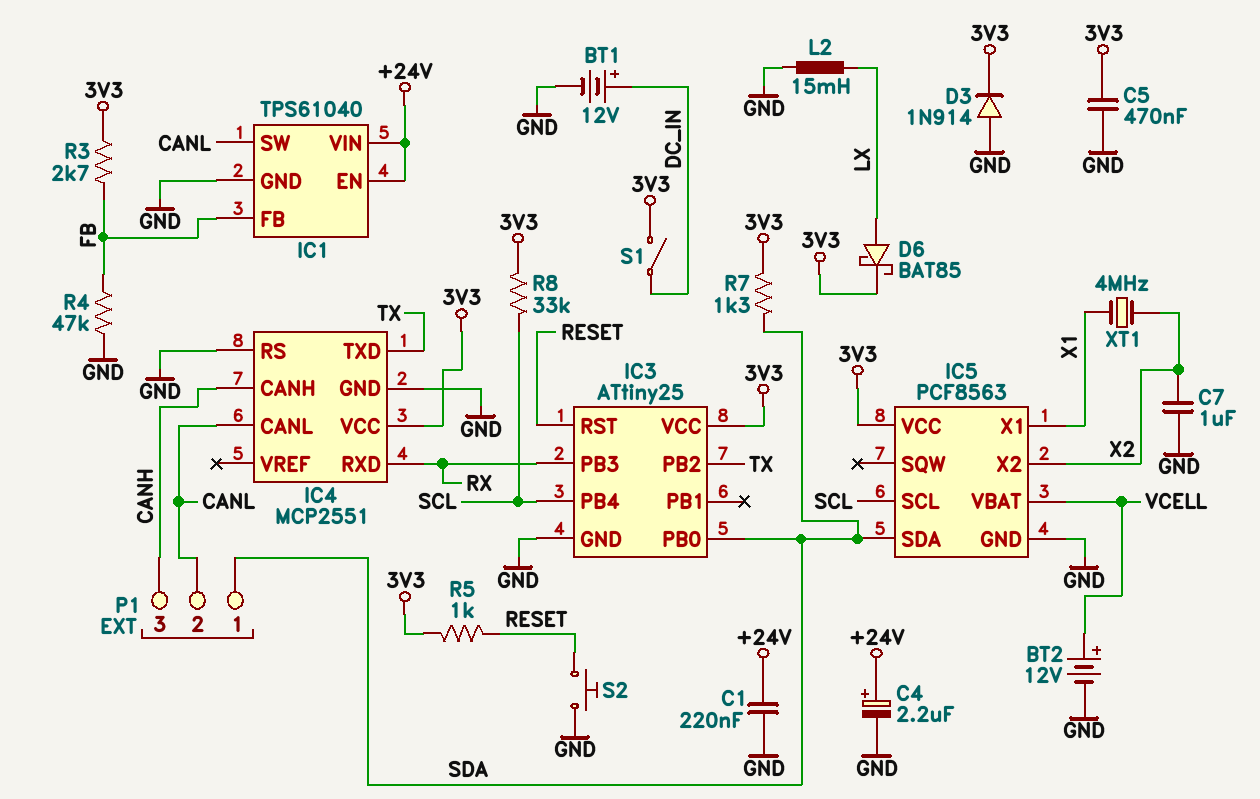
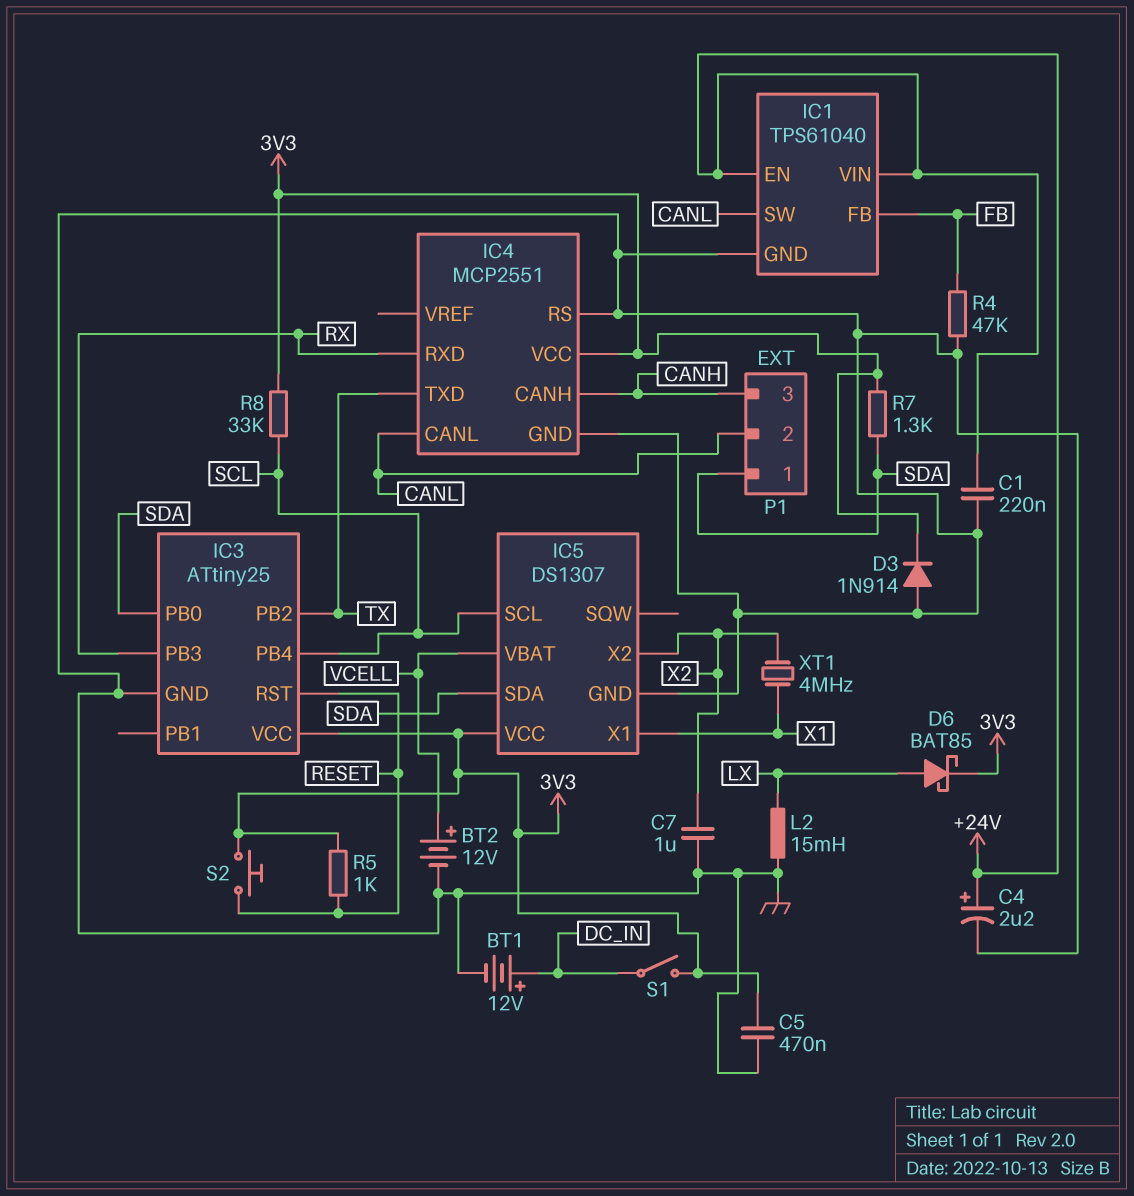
IC5: PCF8563 -> DS1307
R3: 2.7k (3V3, FB) -> none
S2: button (GND, RESET) -> button (3V3, RESET)

